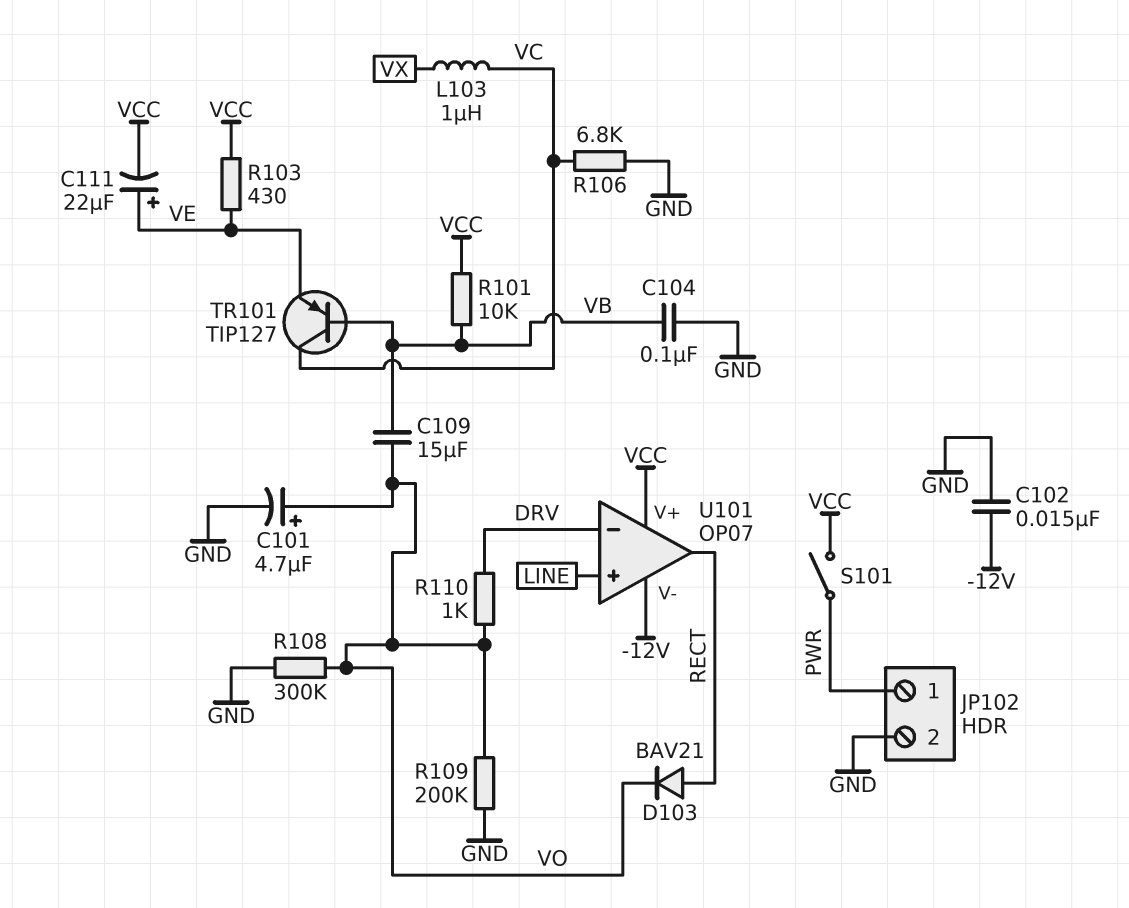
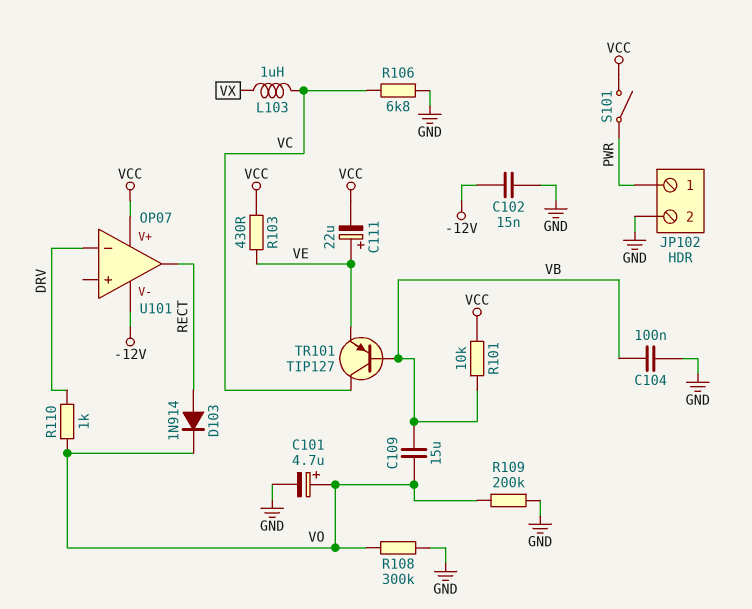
D103: diode BAV21 (A RECT, K VO) -> diode 1N914 (A RECT, K VO)
U101 pin in+: LINE -> none

